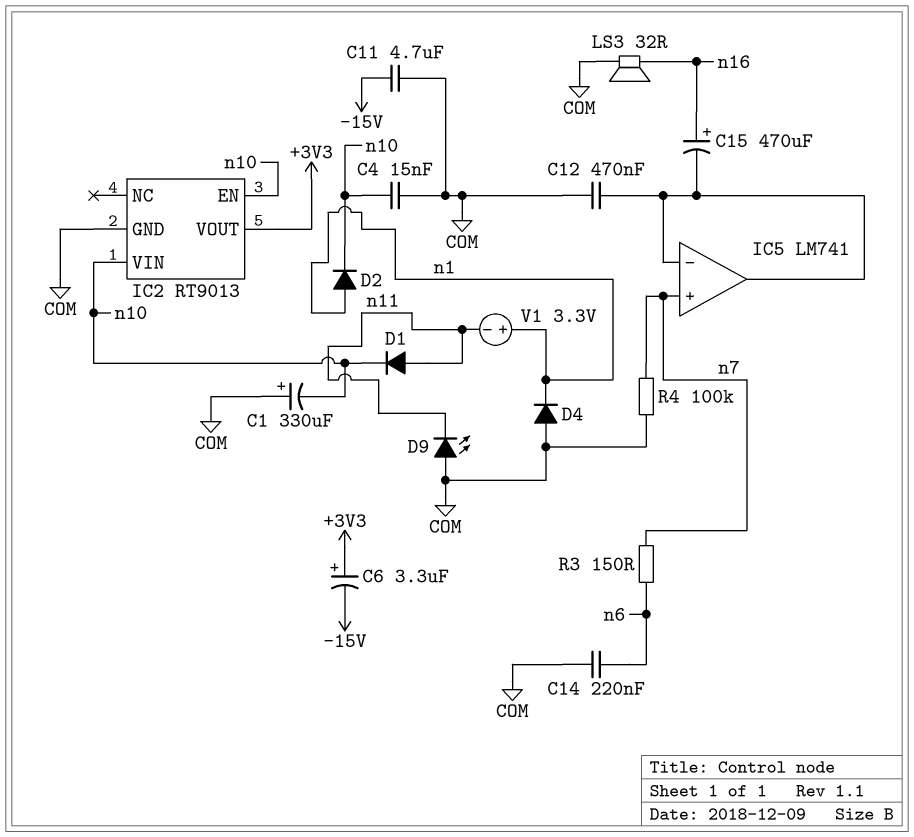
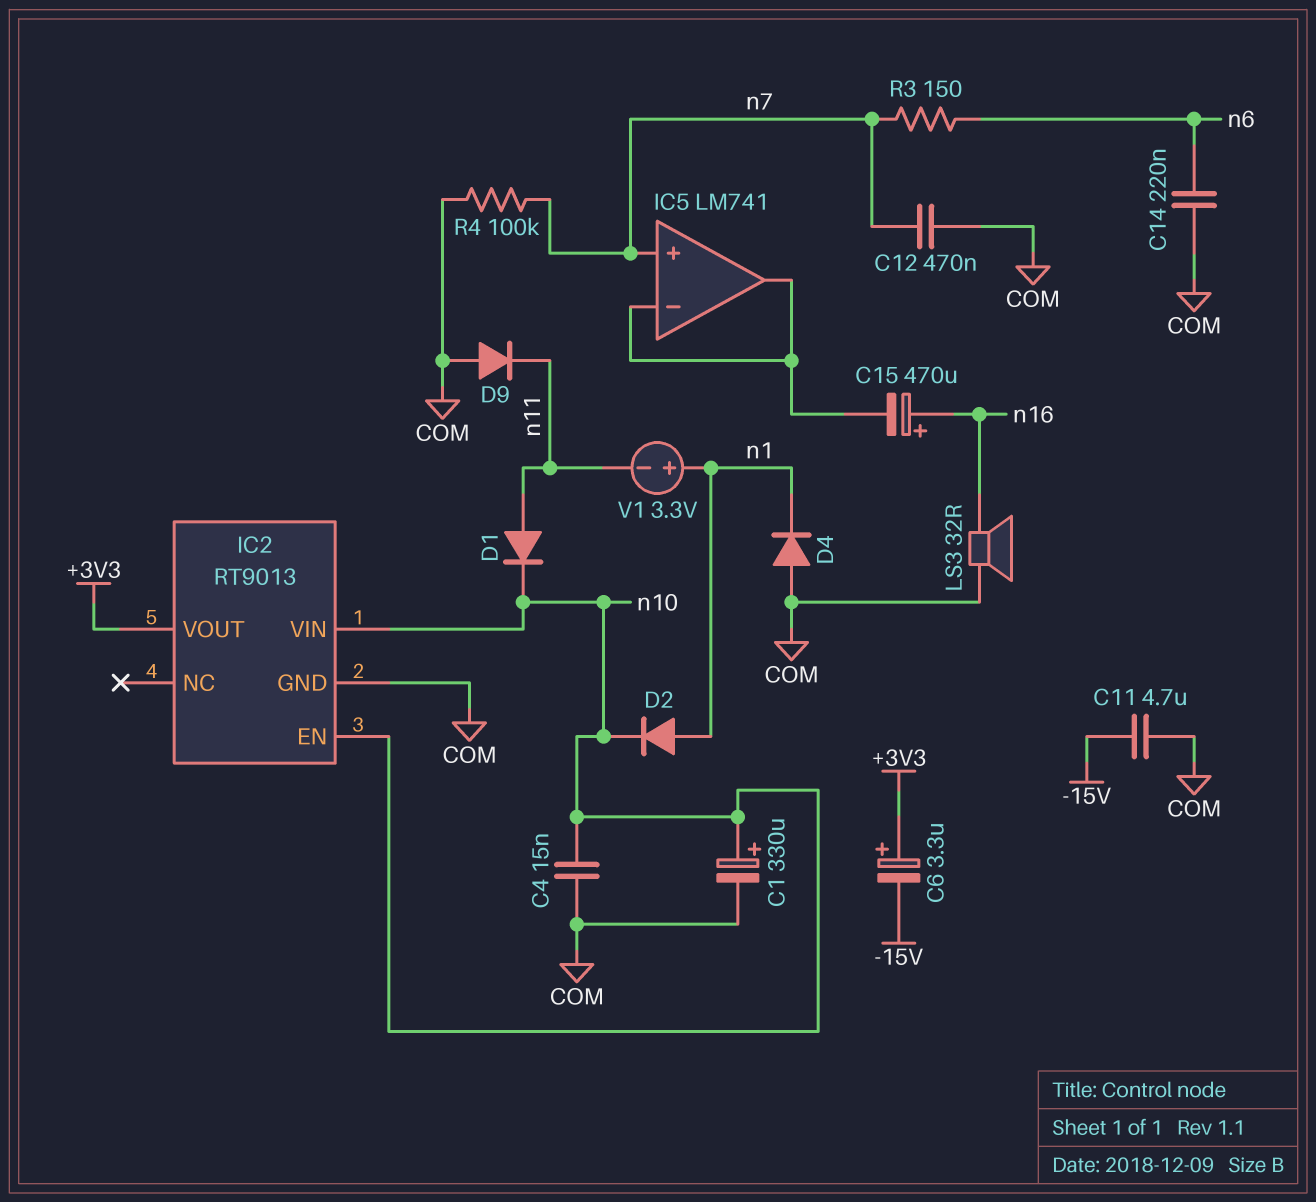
C1: 330uF (plus COM, minus n10) -> 330uF (plus n10, minus COM)
C12: 470nF (COM, IC5/in-) -> 470nF (COM, n7)
D9: LED (A COM, K n11) -> diode (A COM, K n11)

